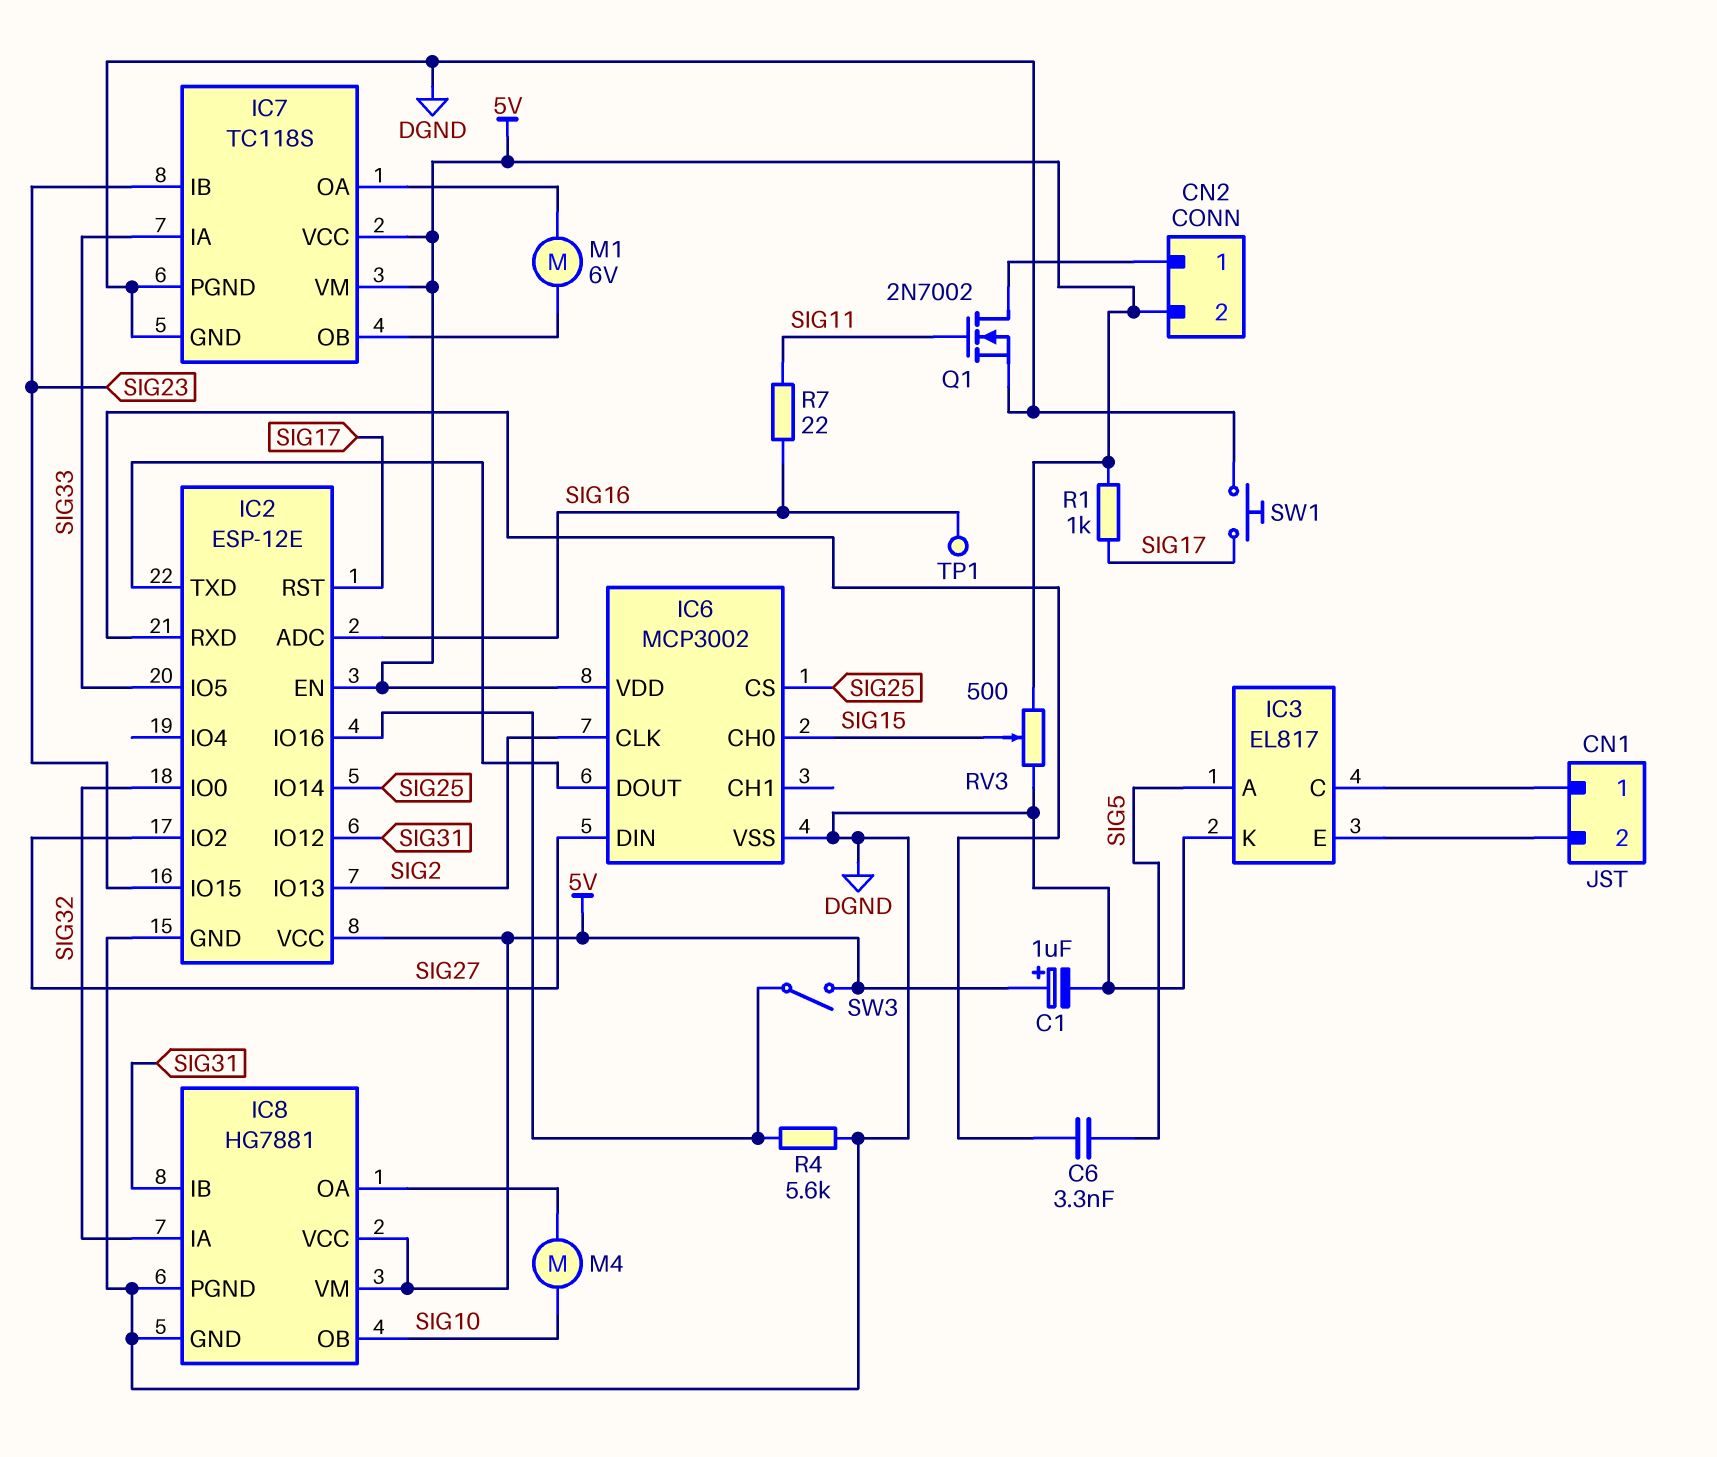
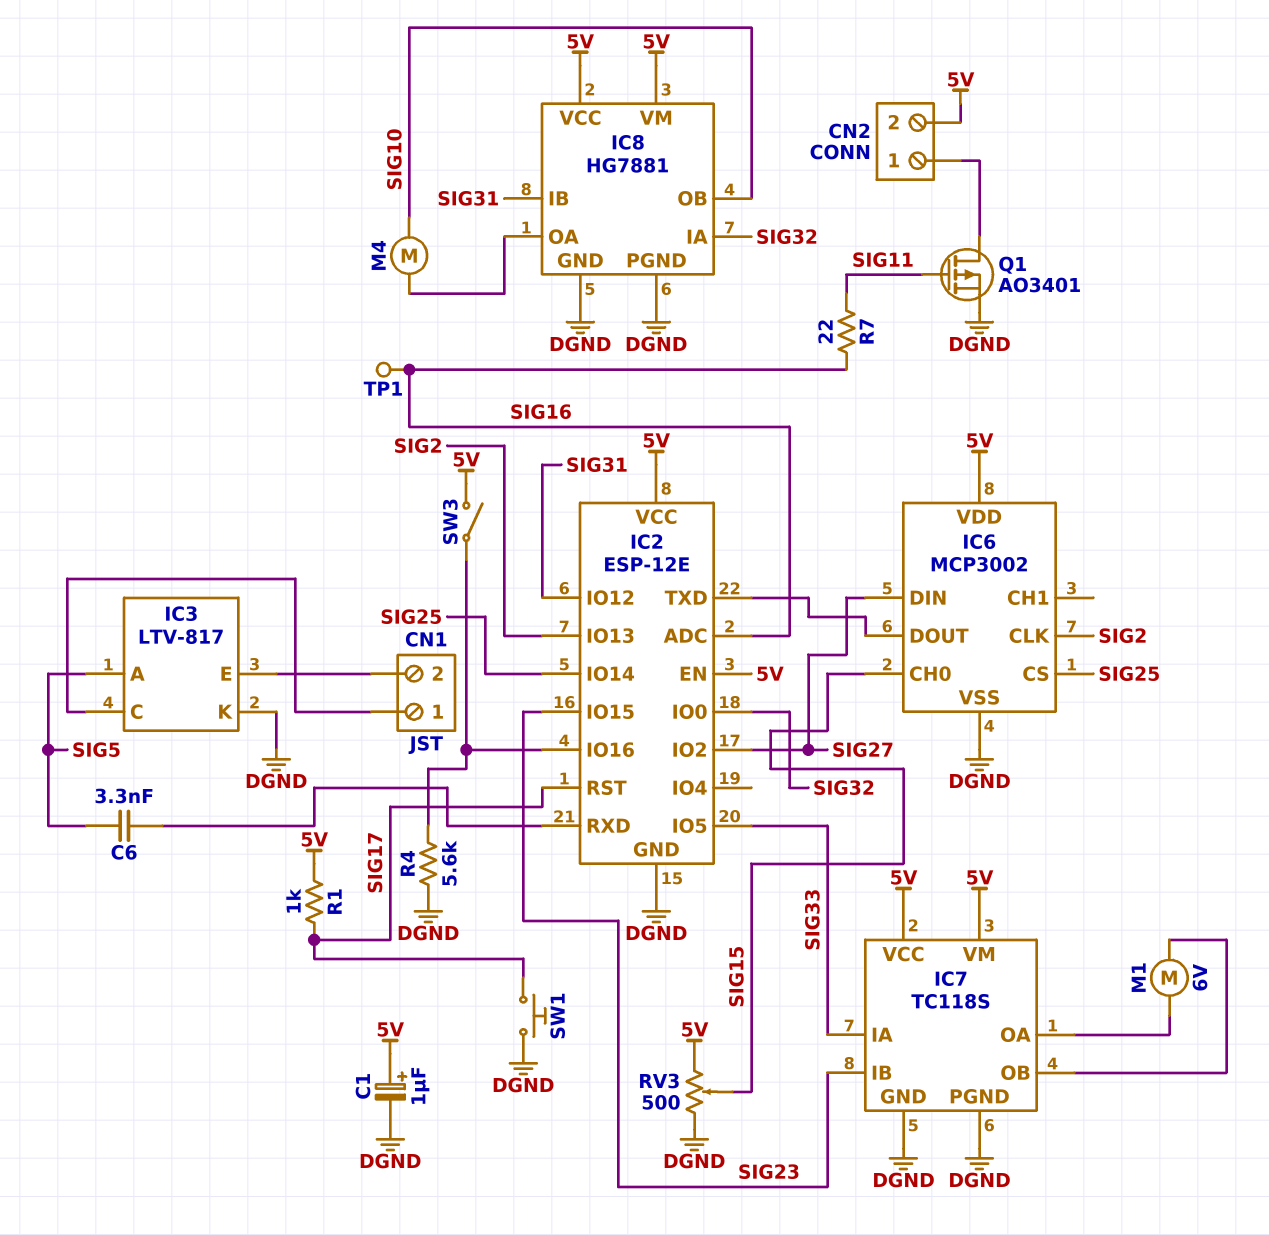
IC3: EL817 -> LTV-817
Q1: NMOS 2N7002 (G SIG11, D CN2/1, S DGND) -> PMOS AO3401 (G SIG11, D CN2/1, S DGND)

